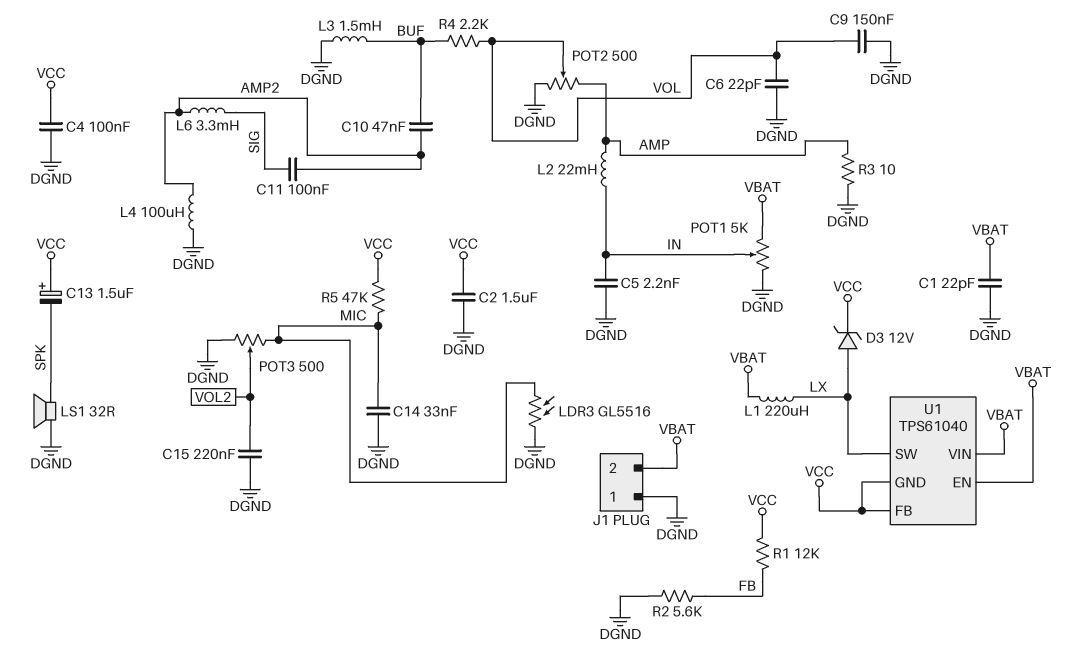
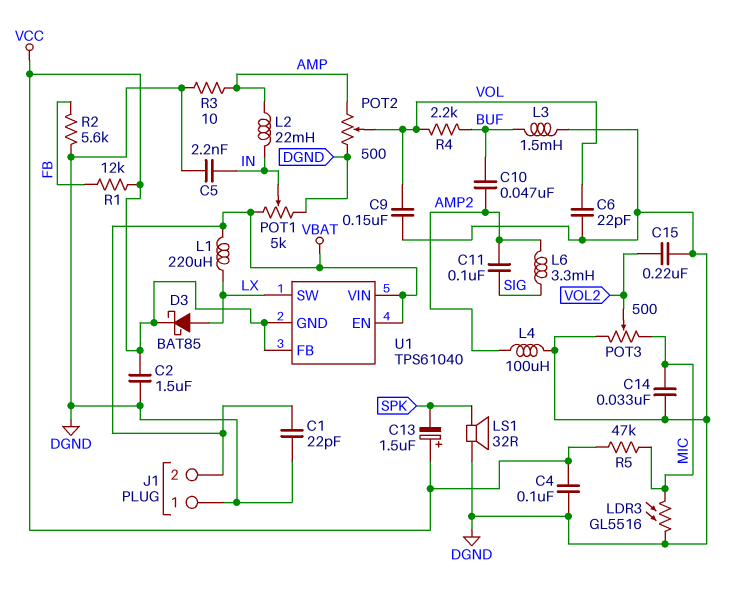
D3: zener 12V (A LX, K VCC) -> schottky BAT85 (A LX, K VCC)

